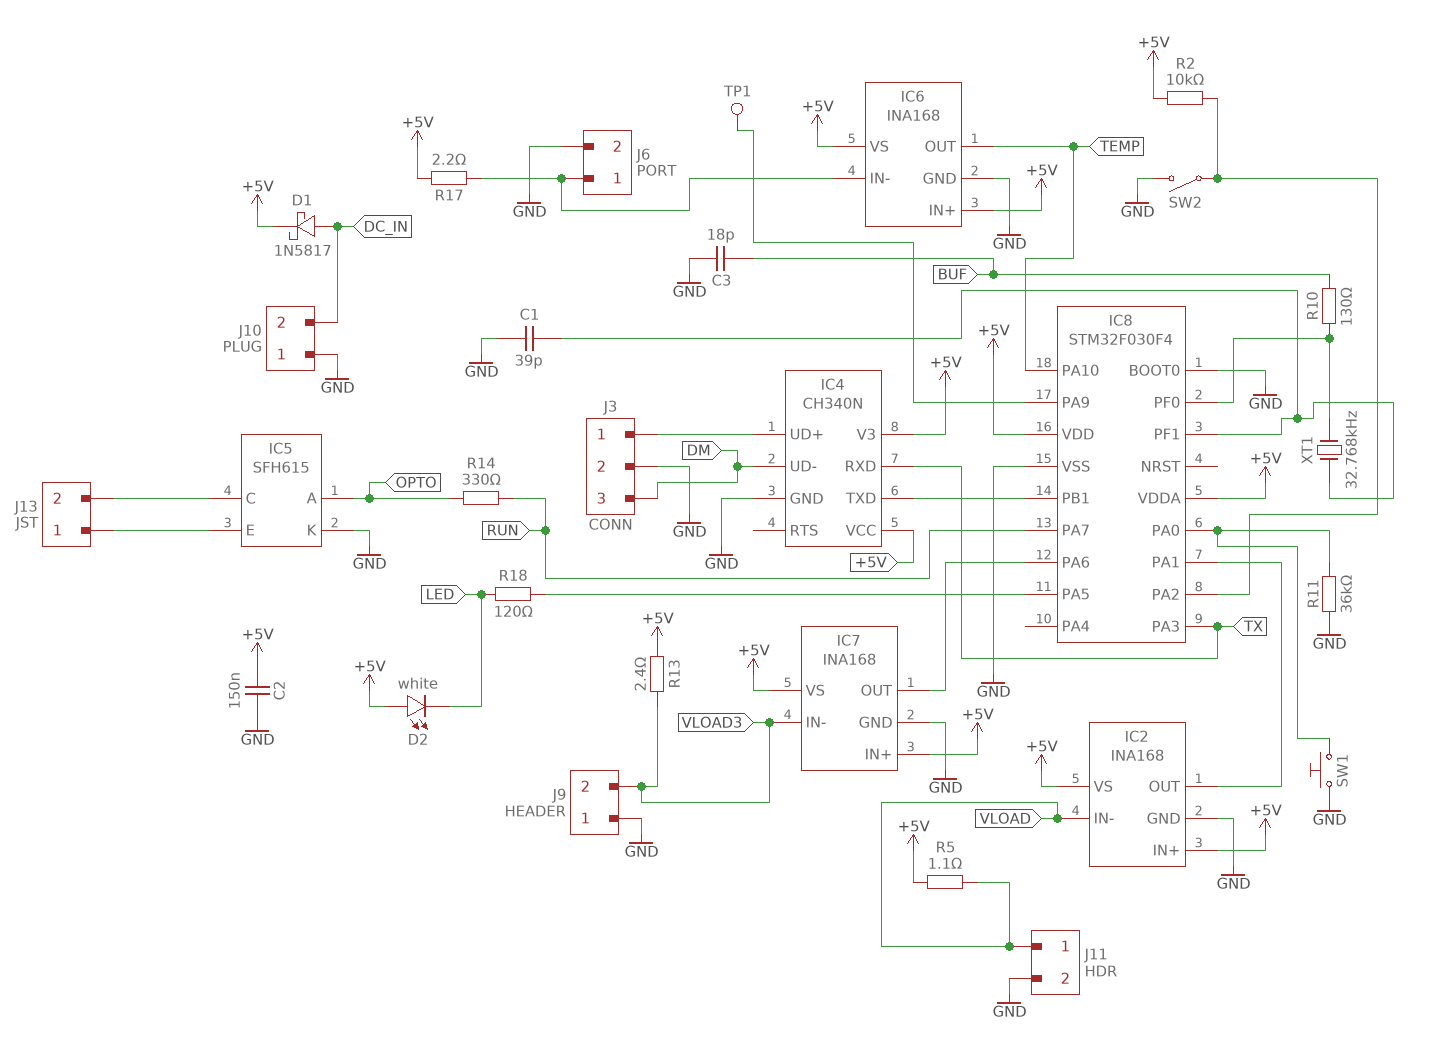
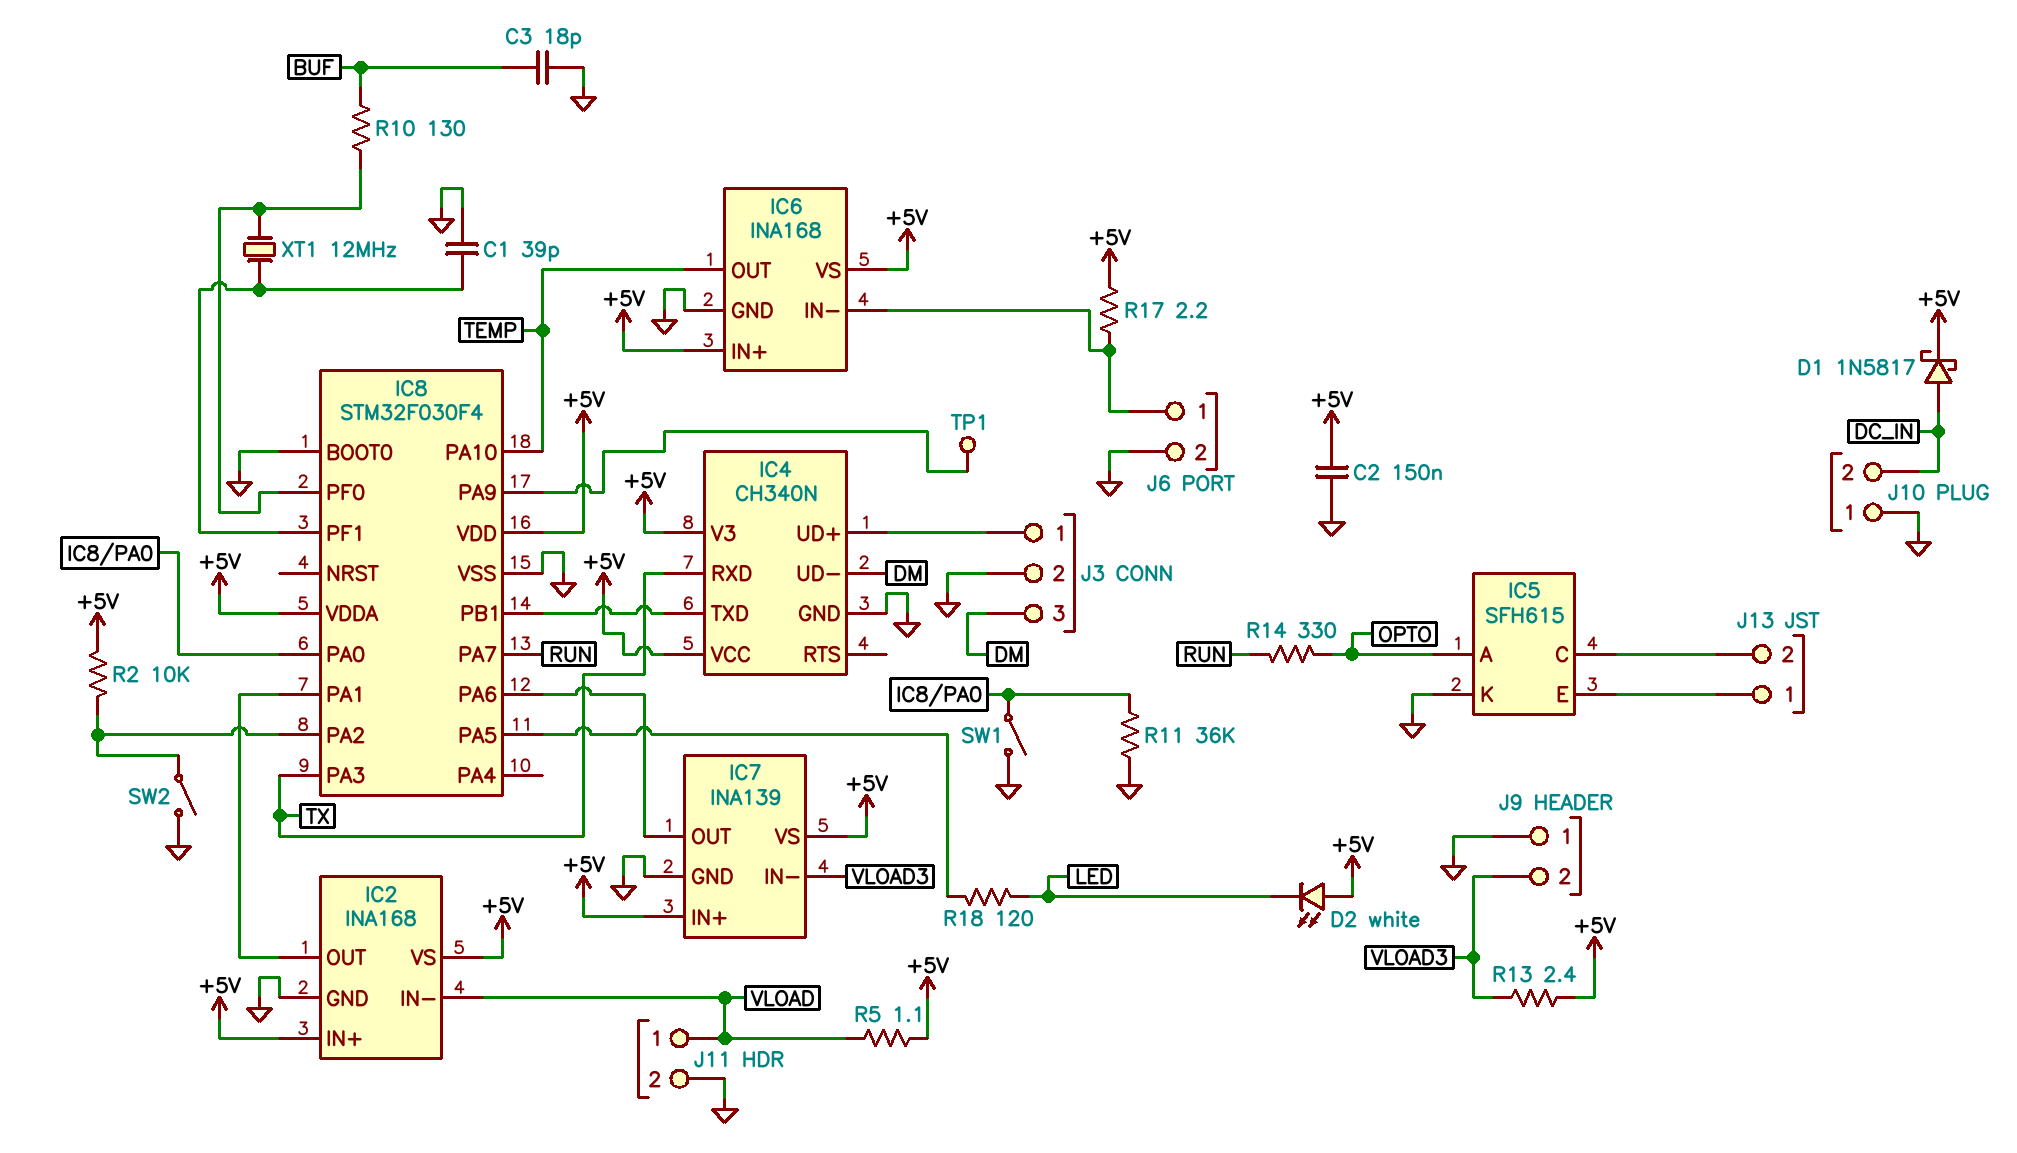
IC7: INA168 -> INA139
SW1: button (GND, IC8/PA0) -> switch (GND, IC8/PA0)
XT1: 32.768kHz (IC8/PF0, IC8/PF1) -> 12MHz (IC8/PF0, IC8/PF1)

